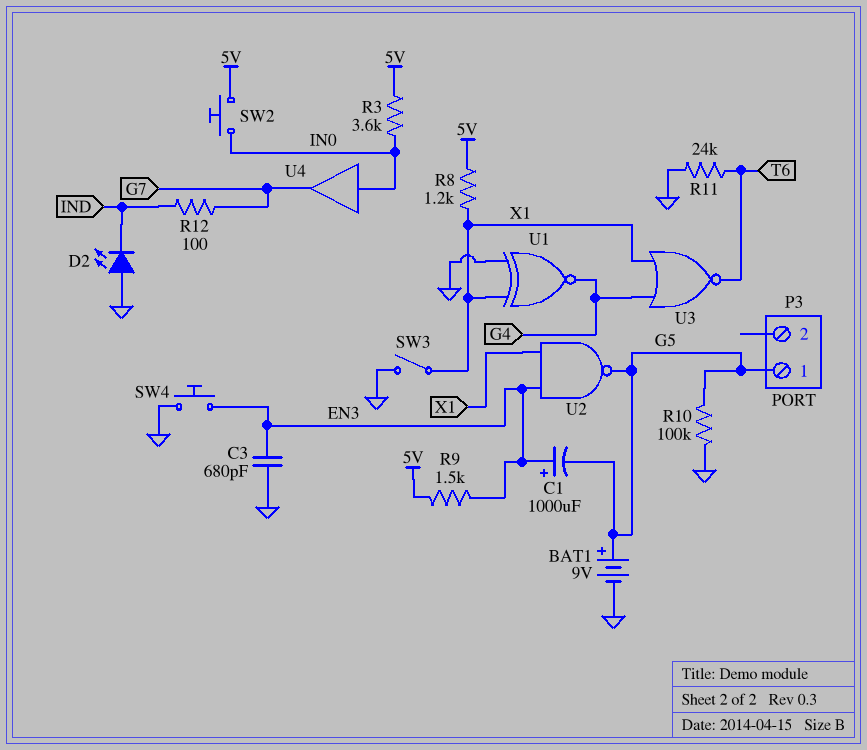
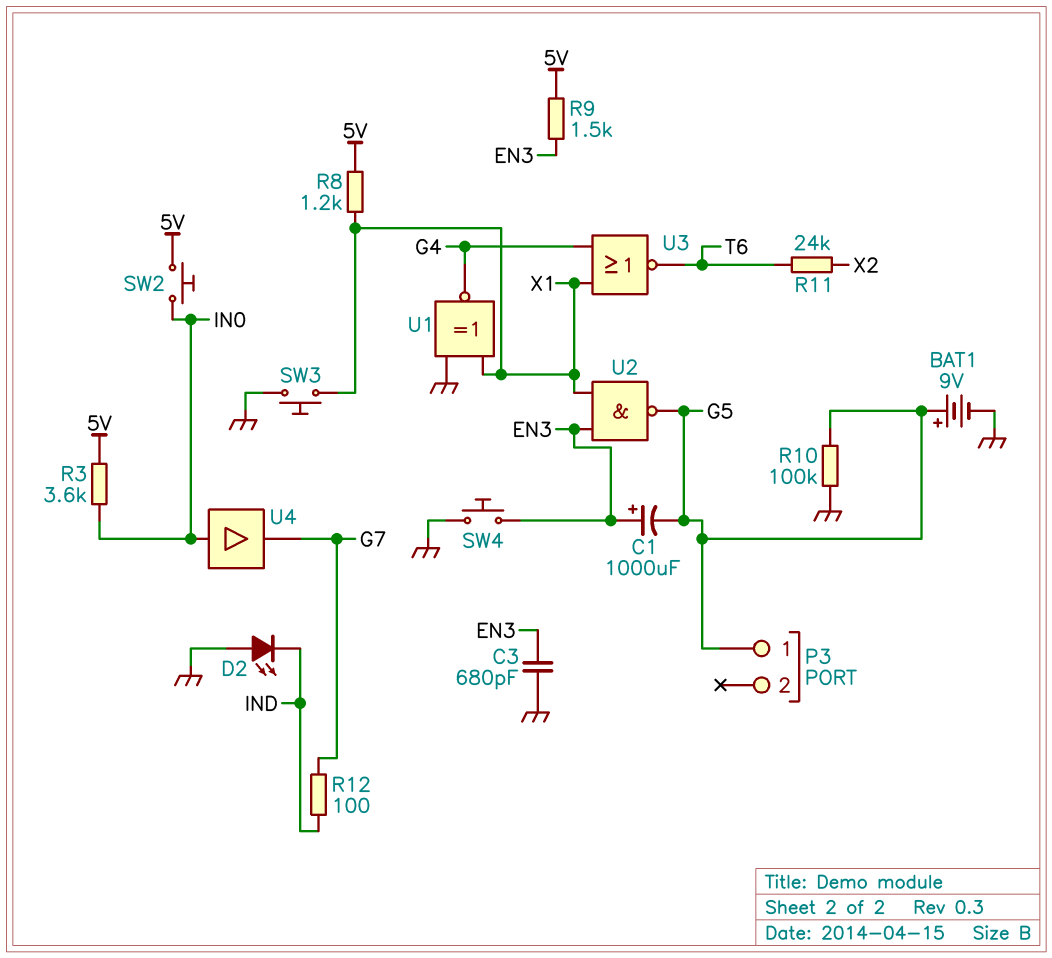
R11: 24k (GND, T6) -> 24k (T6, X2)
SW3: switch (GND, X1) -> button (GND, X1)

